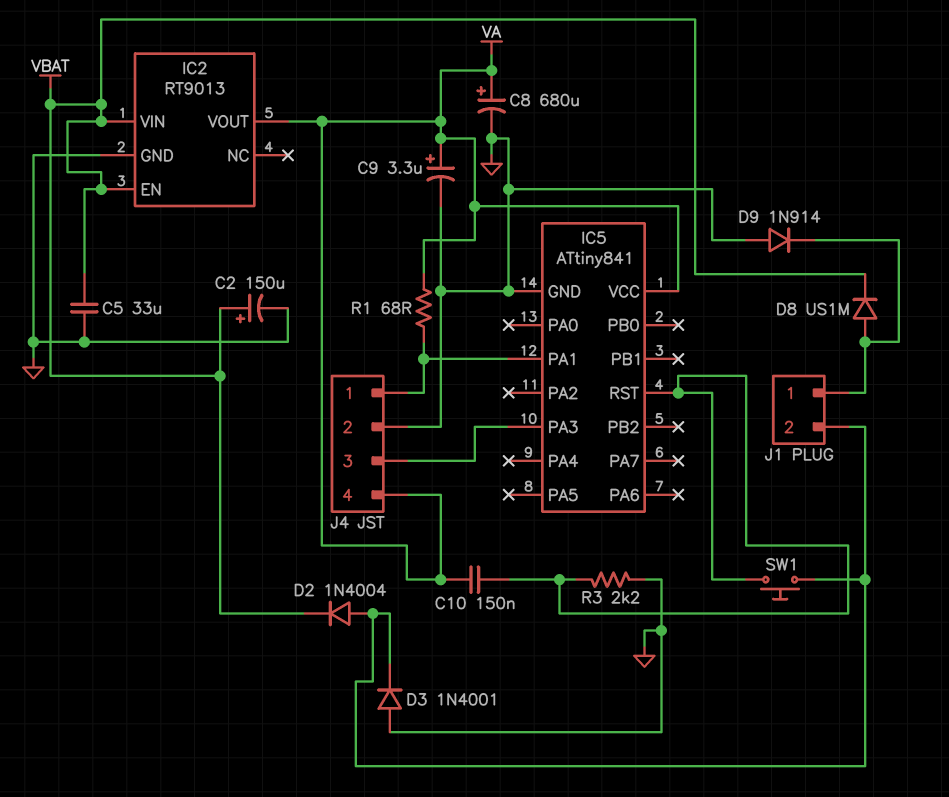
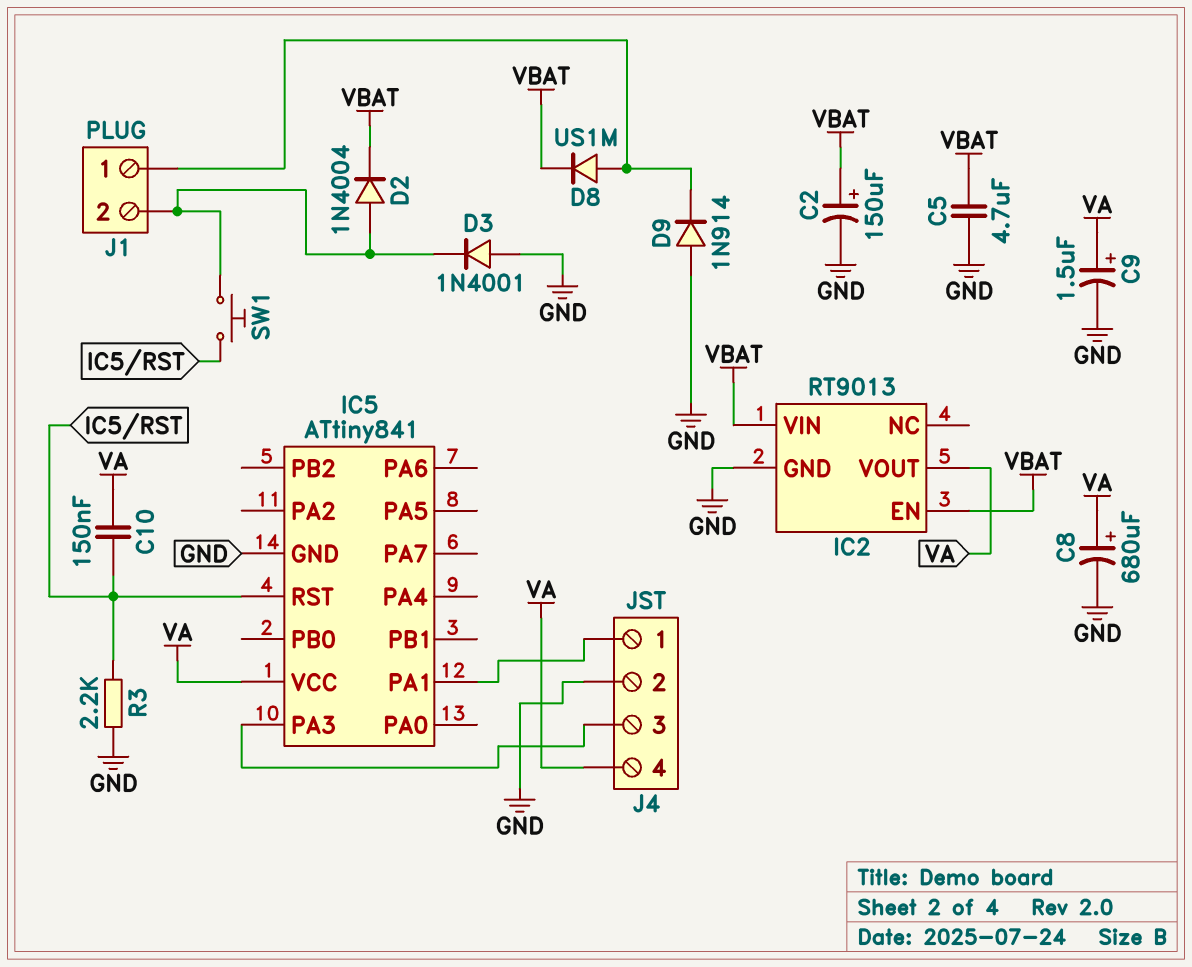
C5: 33uF (GND, VBAT) -> 4.7uF (GND, VBAT)
C9: 3.3uF (plus VA, minus GND) -> 1.5uF (plus VA, minus GND)
R1: 68 (IC5/PA1, VA) -> none

